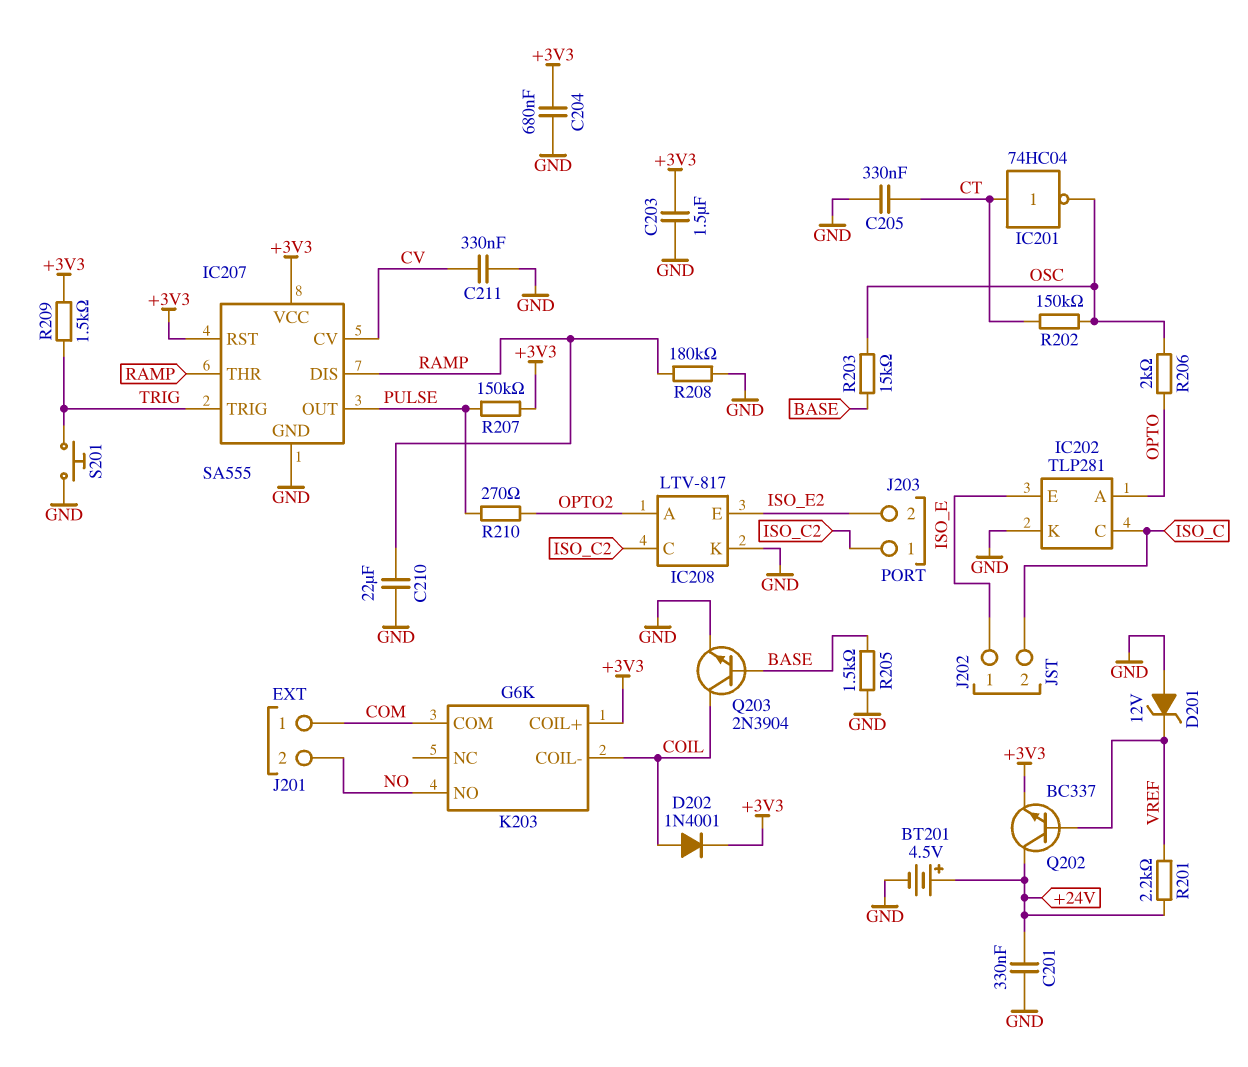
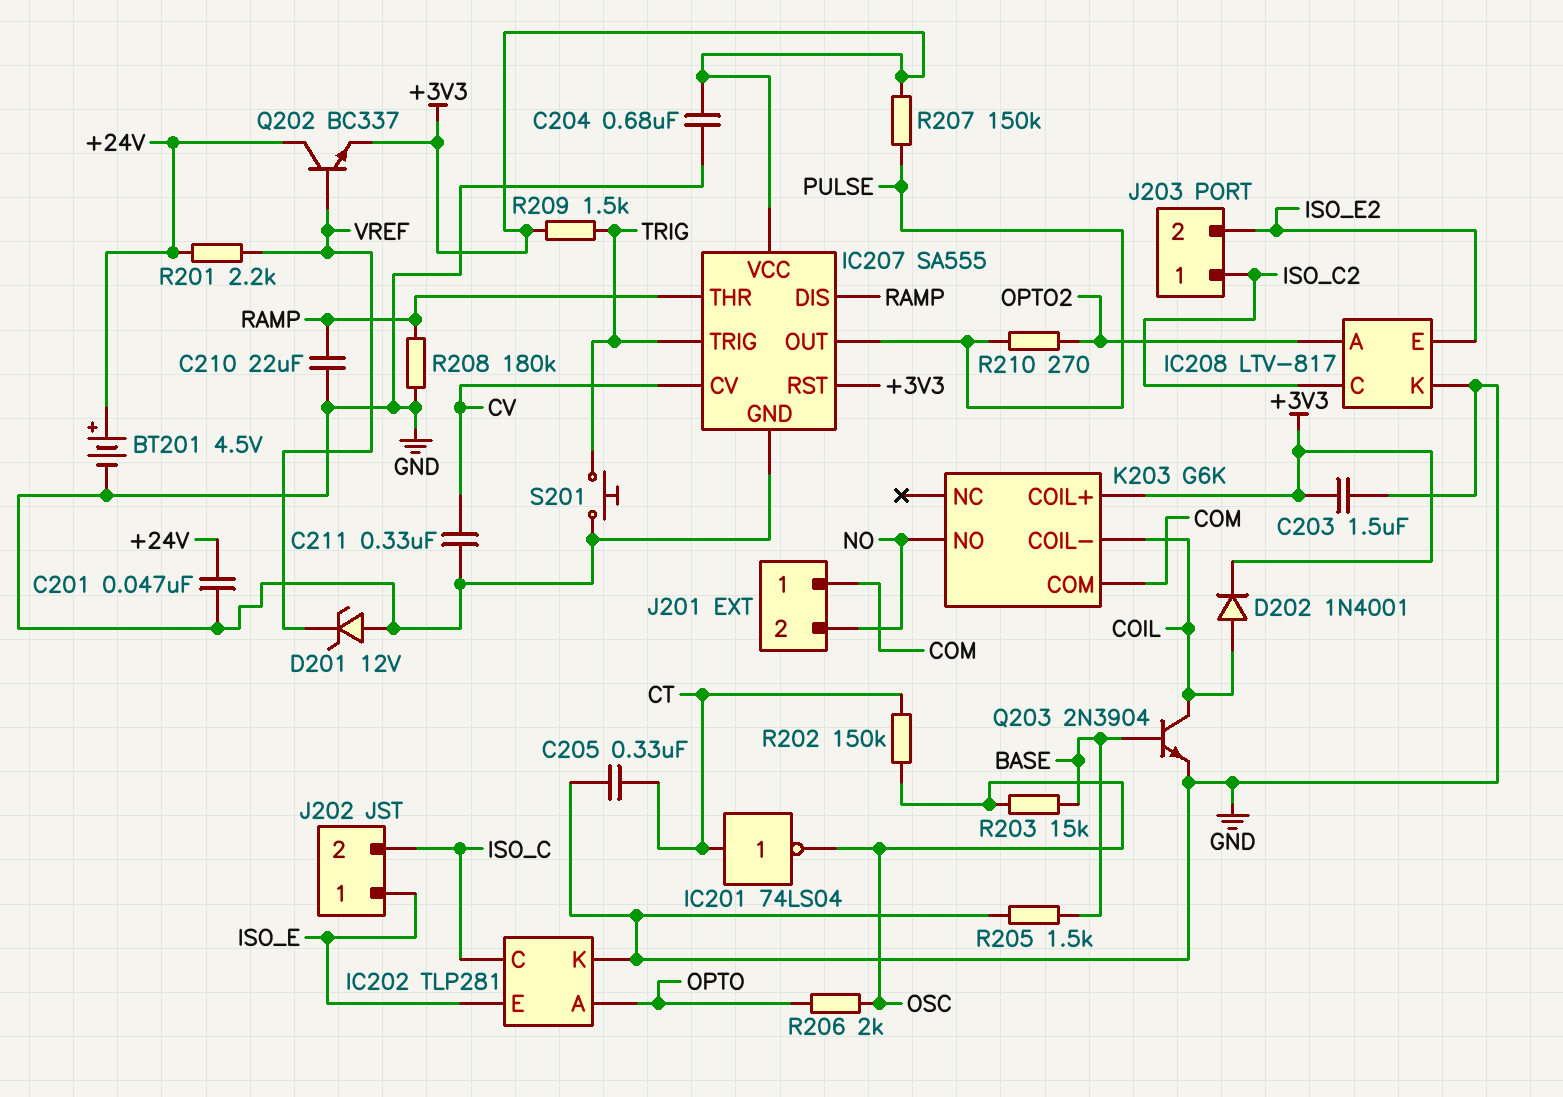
C201: 330nF (+24V, GND) -> 47nF (+24V, GND)
IC201: NOT 74HC04 (in CT, out OSC) -> NOT 74LS04 (in CT, out OSC)

